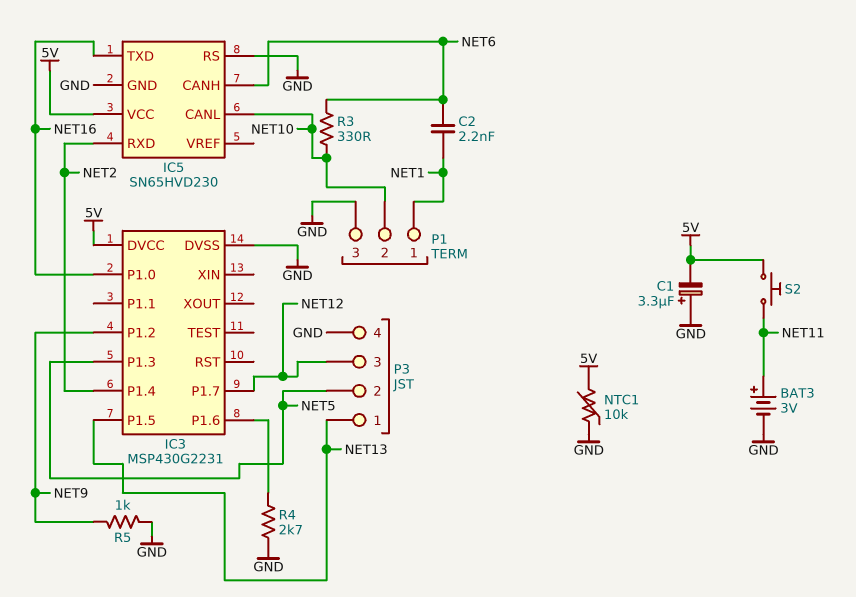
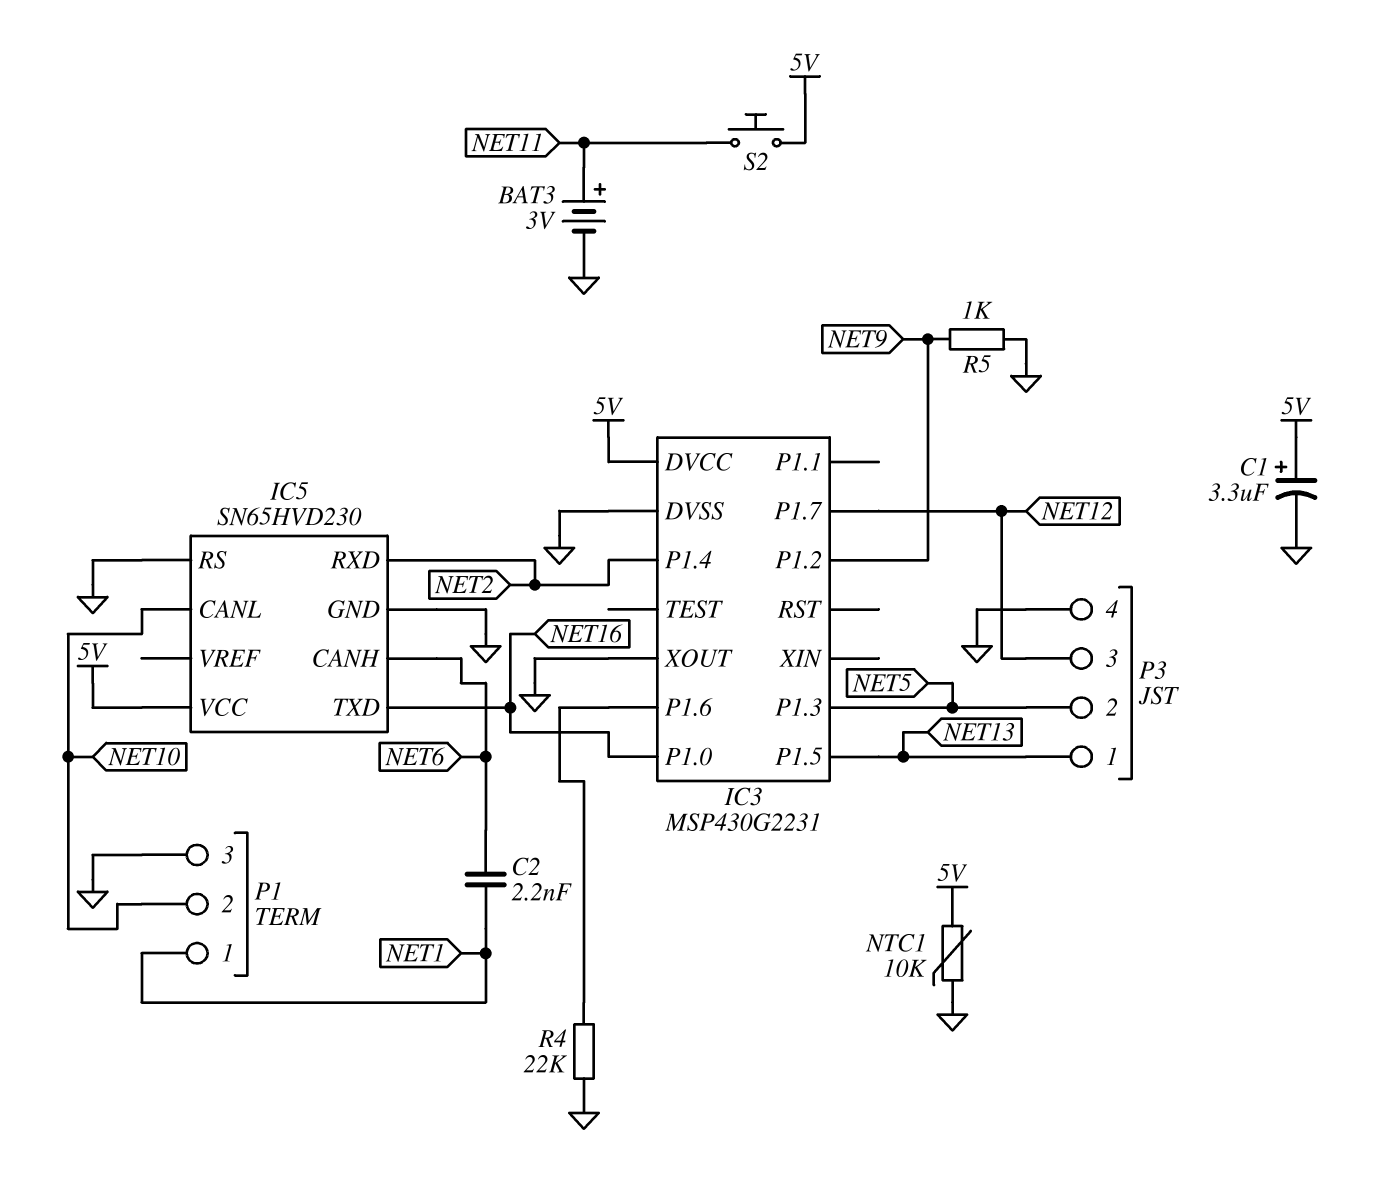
C1: 3.3uF (plus GND, minus 5V) -> 3.3uF (plus 5V, minus GND)
IC3 pin XOUT: none -> GND
R3: 330 (NET6, NET10) -> none
R4: 2.7k (GND, IC3/P1.6) -> 22k (GND, IC3/P1.6)

